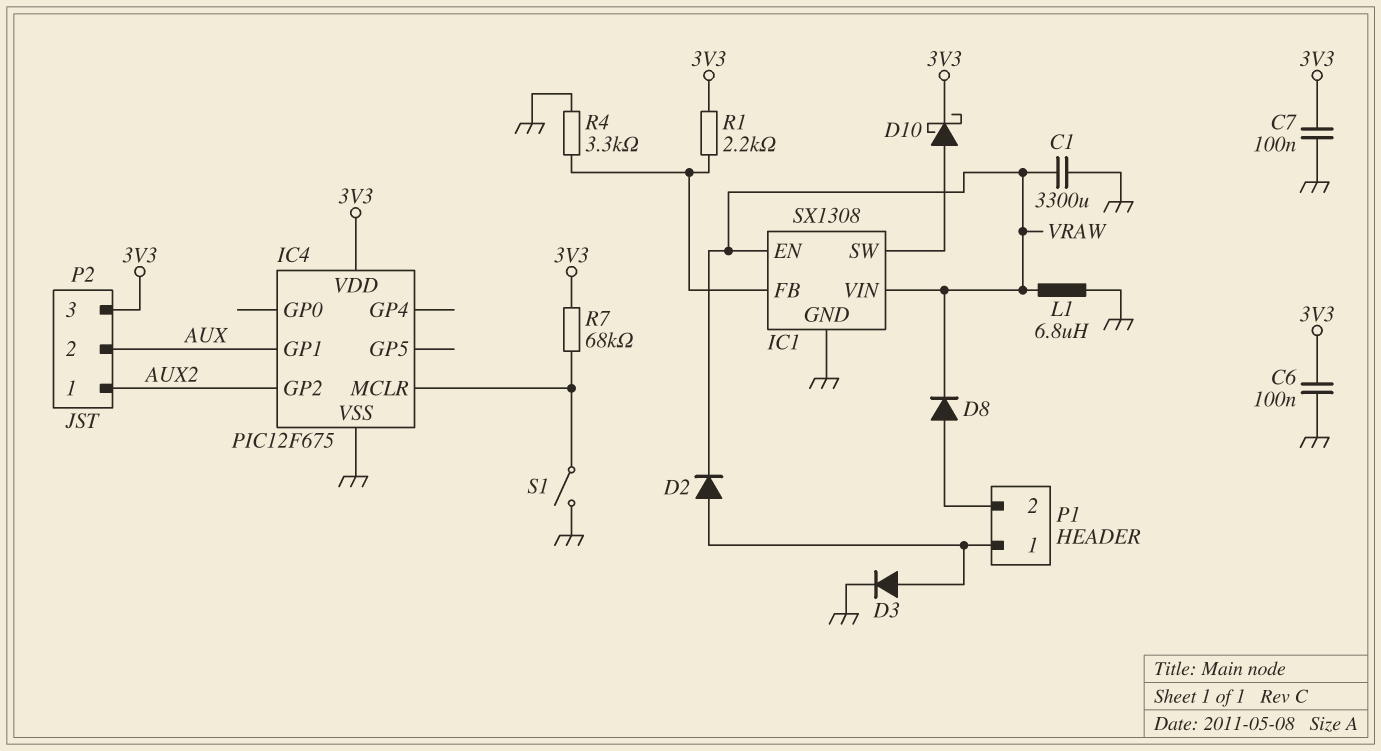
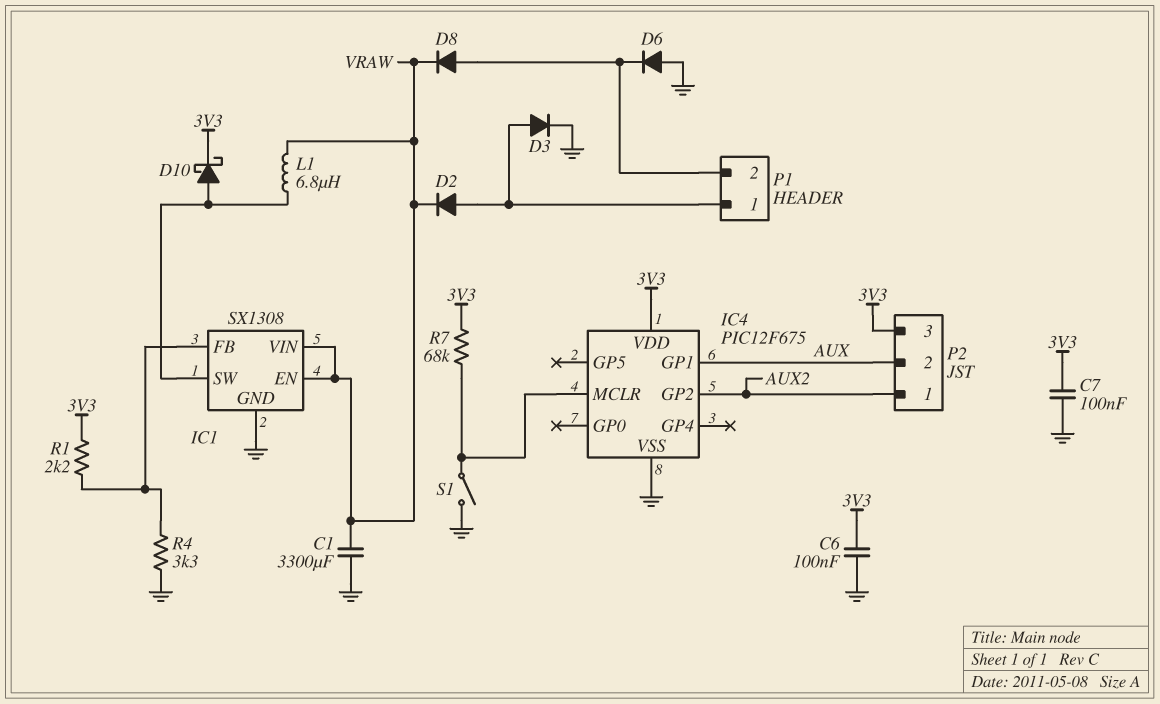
D6: none -> diode (A GND, K P1/2)
L1: 6.8uH (GND, VRAW) -> 6.8uH (IC1/SW, VRAW)

